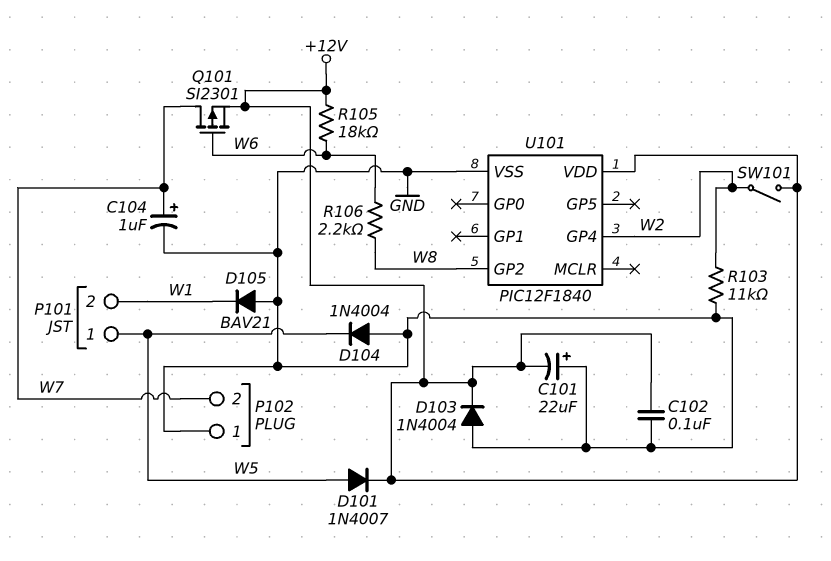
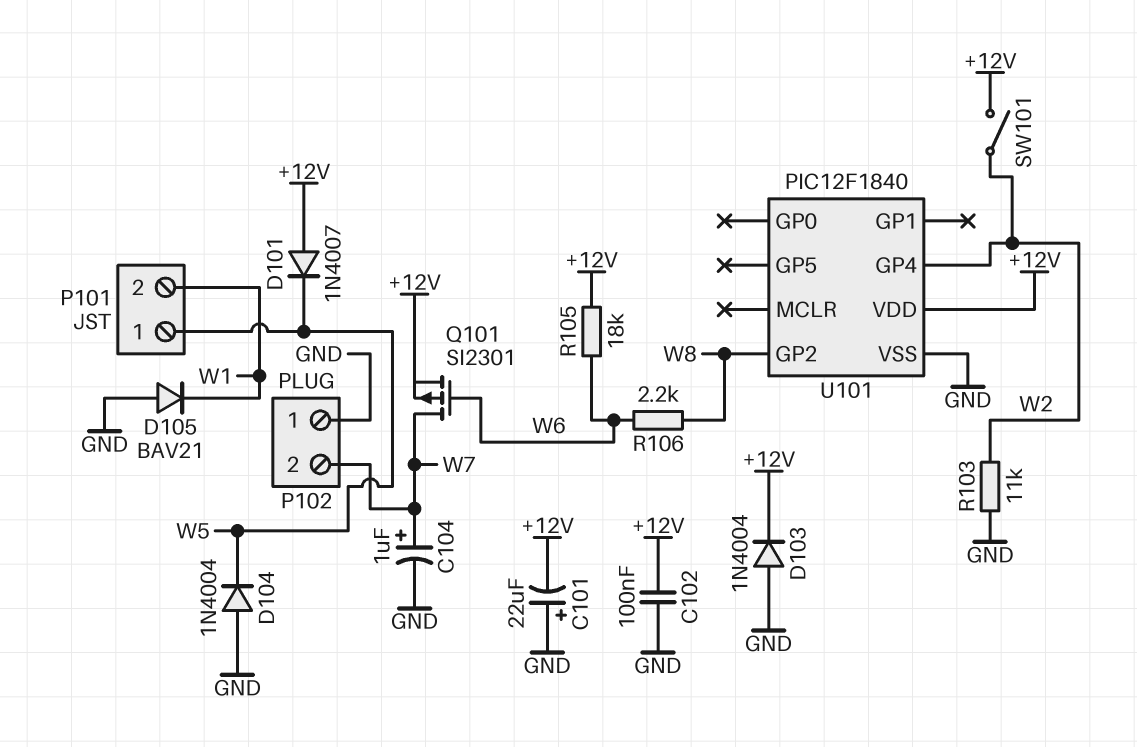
D101: diode 1N4007 (A W5, K +12V) -> diode 1N4007 (A +12V, K W5)

